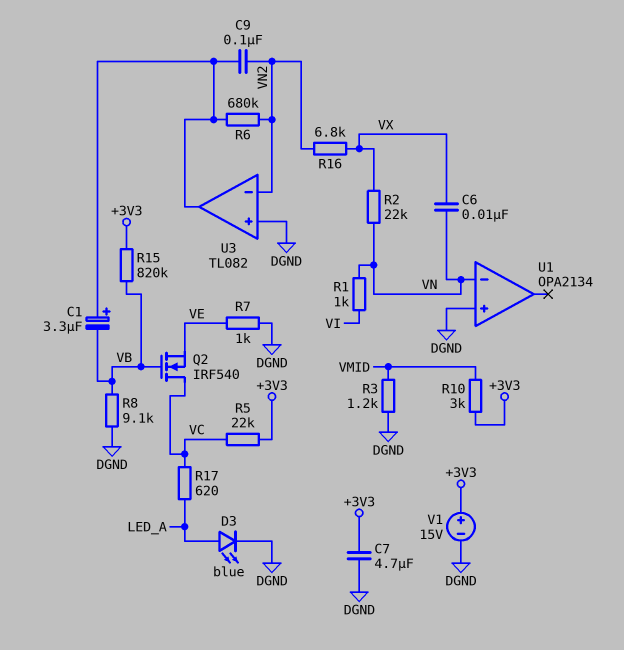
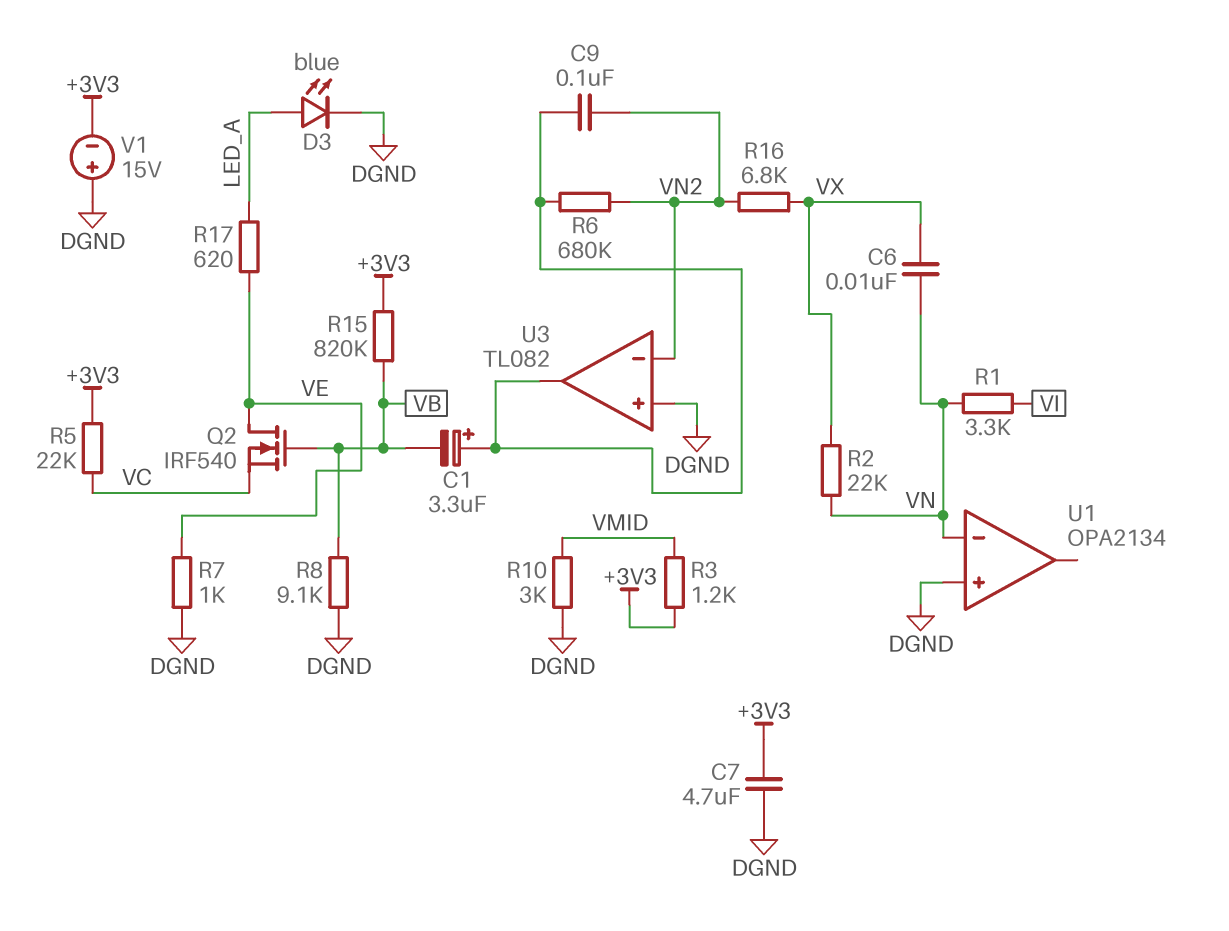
Q2: NMOS IRF540 (G VB, D VC, S VE) -> NMOS IRF540 (G VB, D VE, S VC)
R1: 1k (VI, VN) -> 3.3k (VI, VN)
R3: 1.2k (DGND, VMID) -> 1.2k (+3V3, VMID)
R10: 3k (+3V3, VMID) -> 3k (DGND, VMID)
R17: 620 (LED_A, VC) -> 620 (LED_A, VE)
V1: 15V (plus +3V3, minus DGND) -> 15V (plus DGND, minus +3V3)

